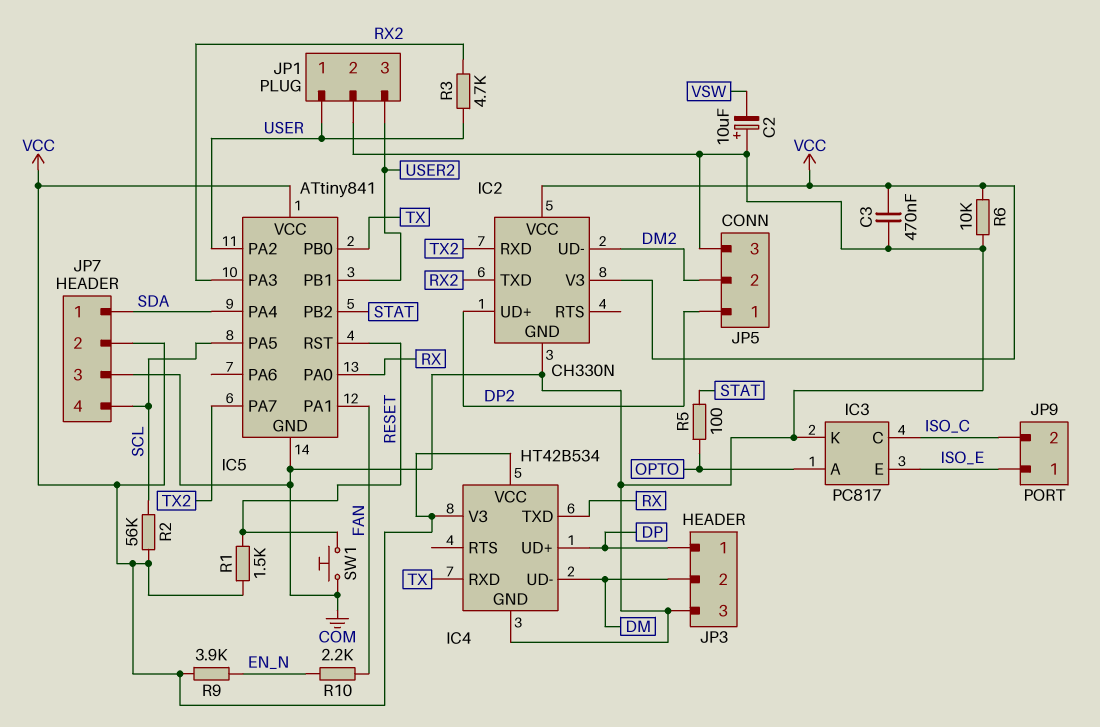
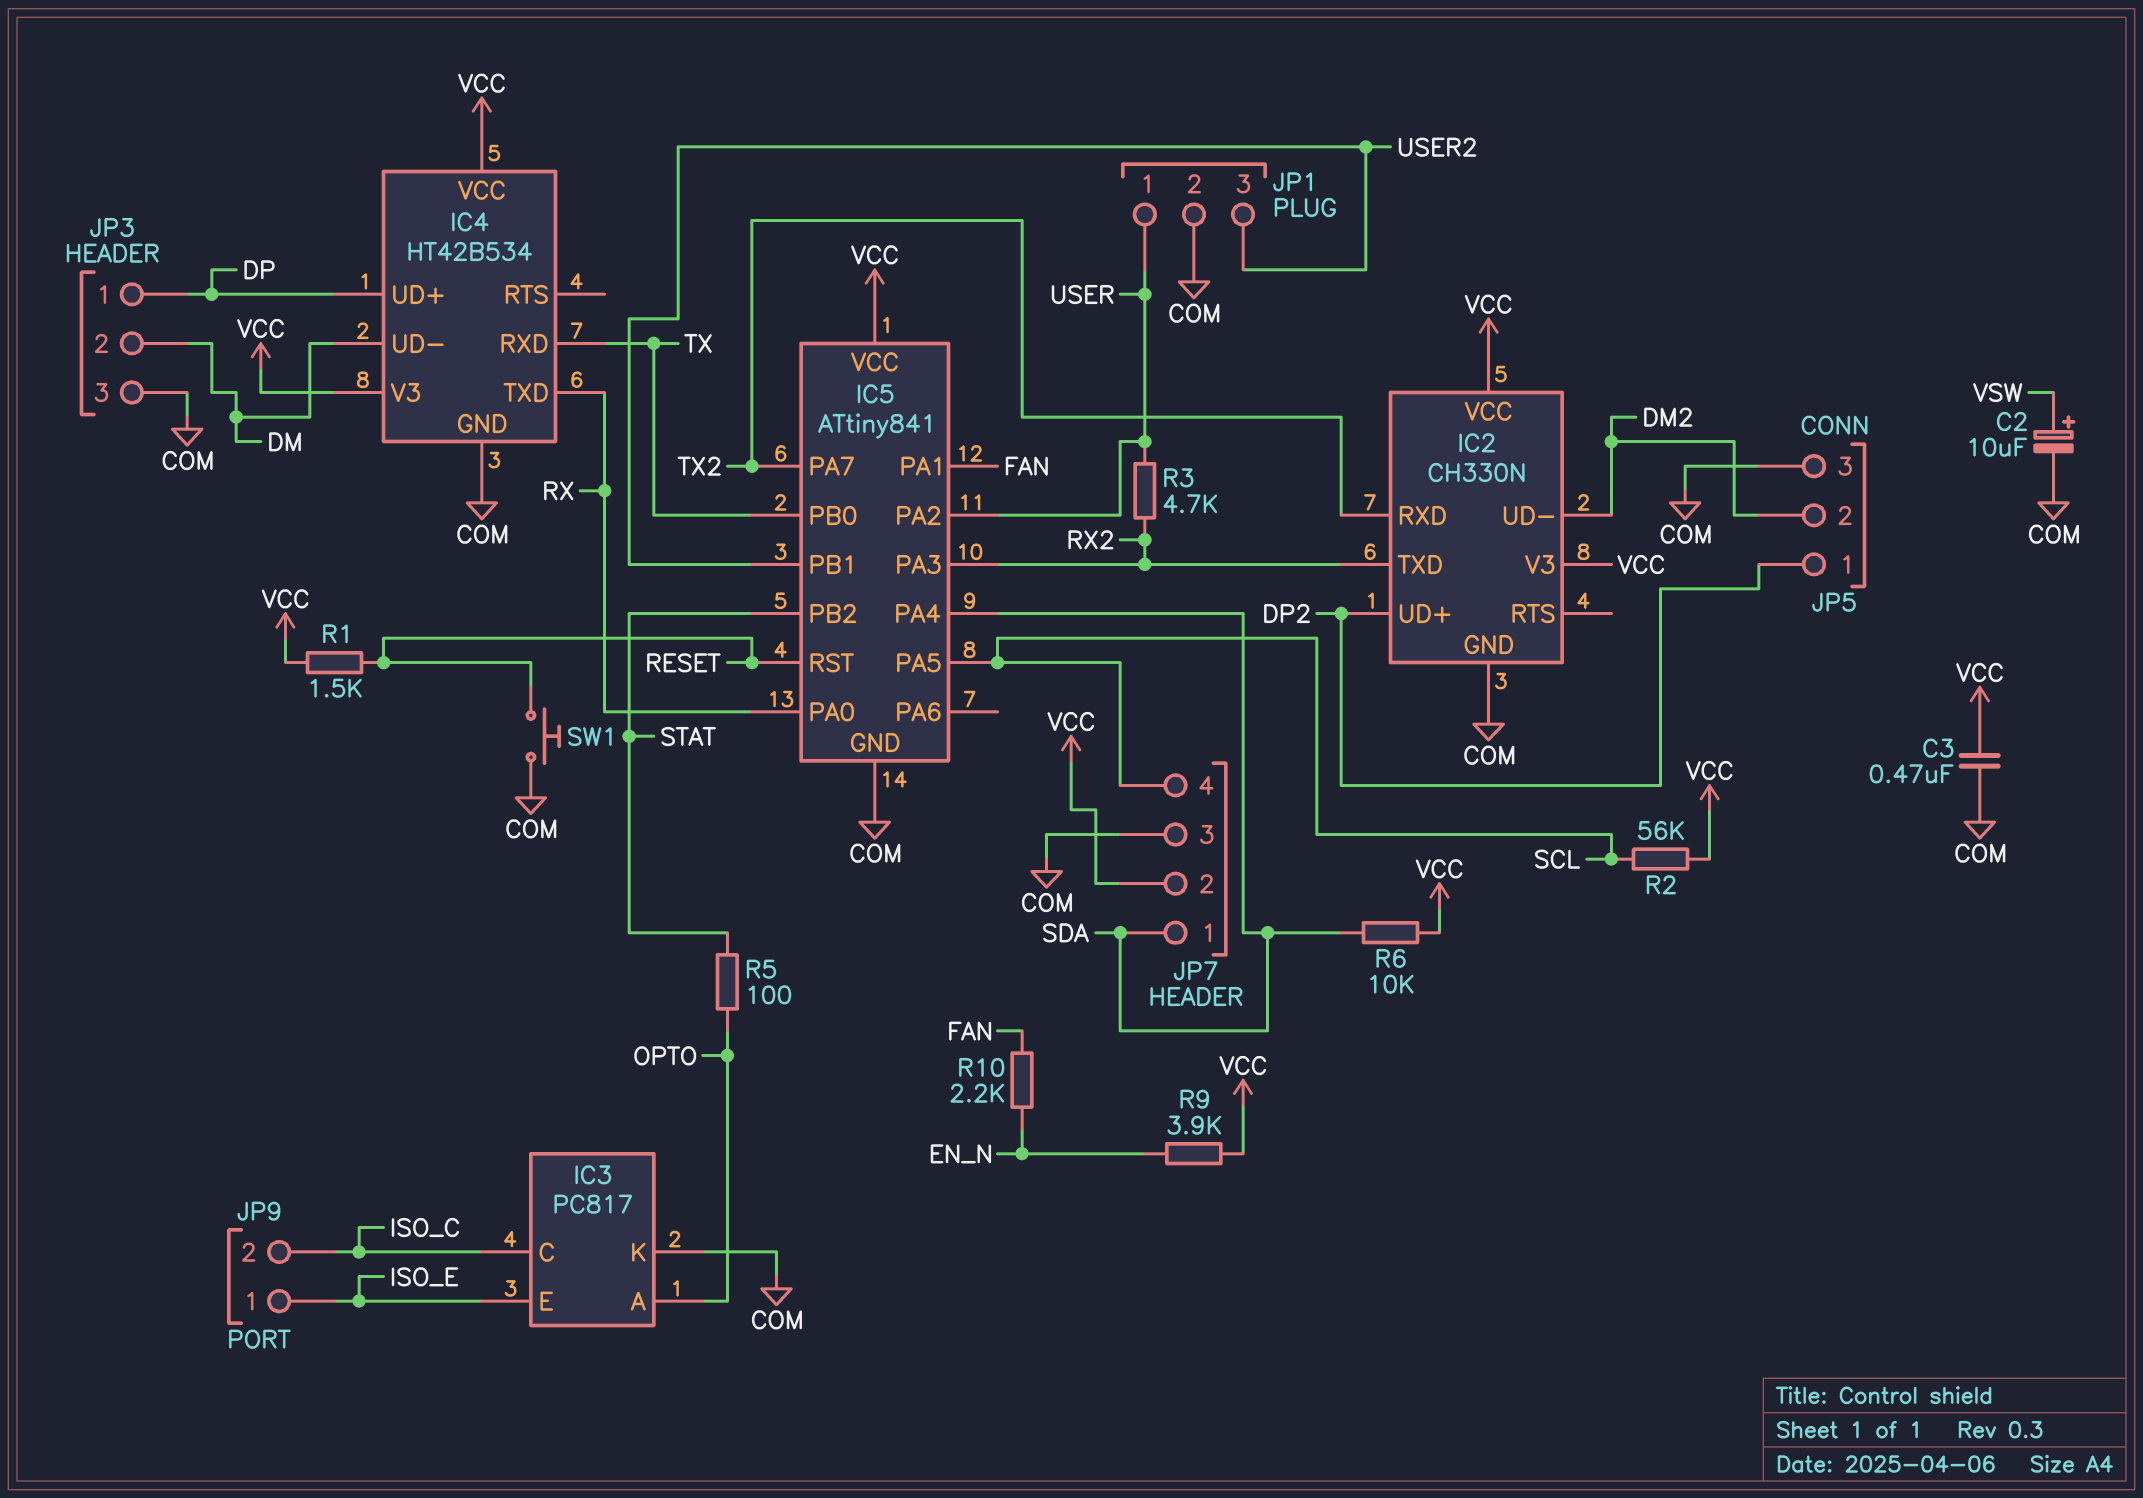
C2: 10uF (plus COM, minus VSW) -> 10uF (plus VSW, minus COM)
R6: 10k (COM, VCC) -> 10k (SDA, VCC)

